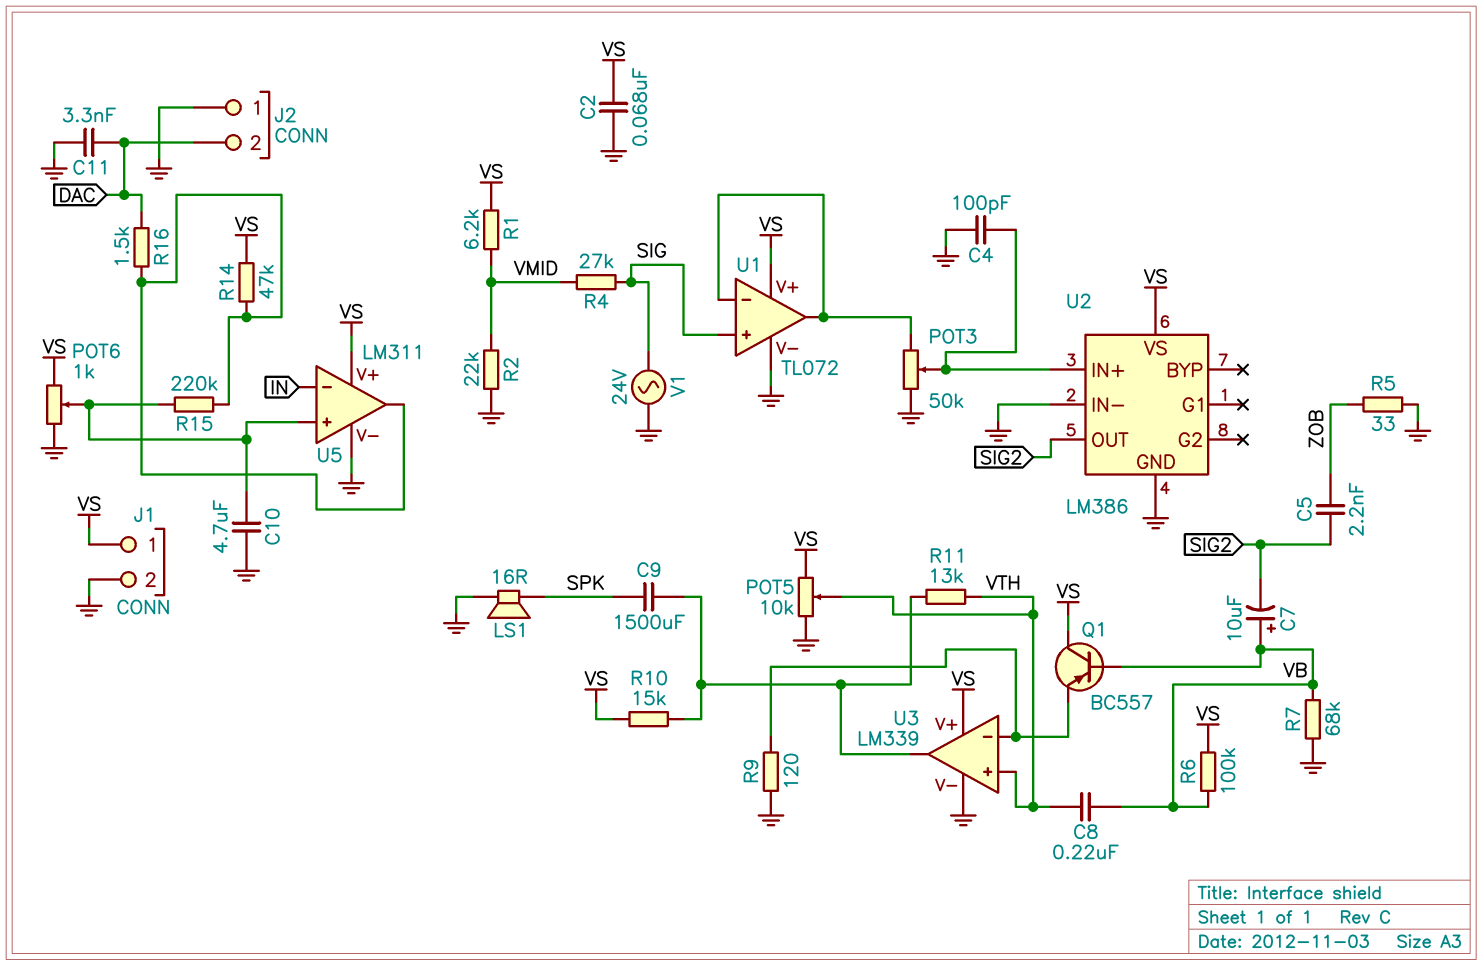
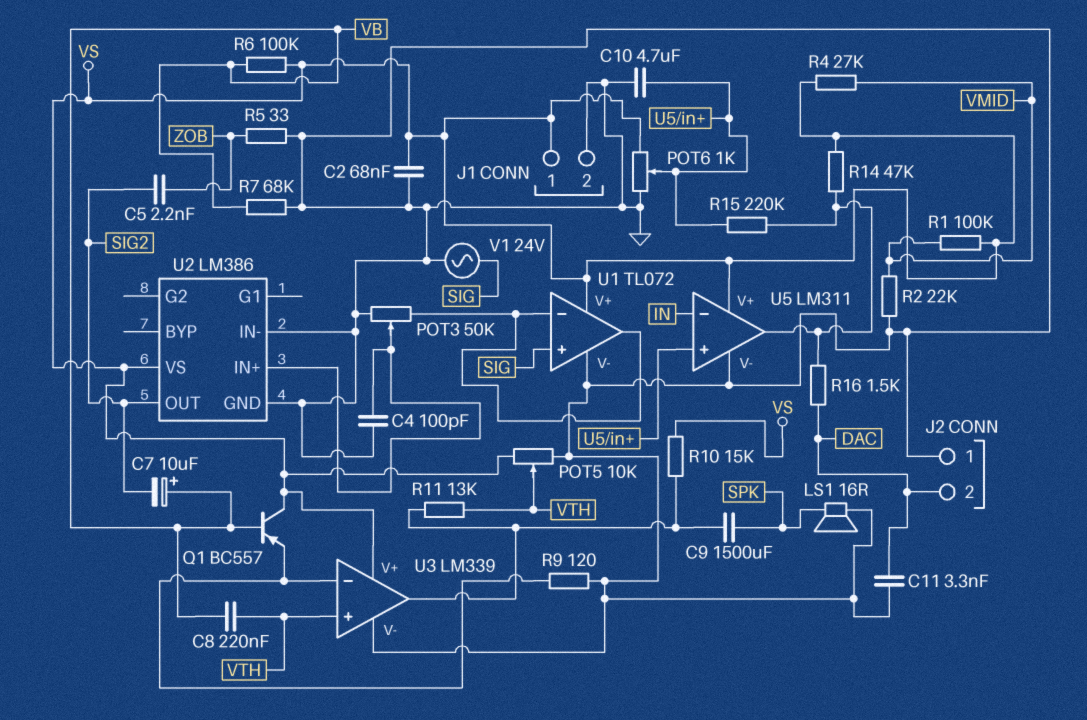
R1: 6.2k (VMID, VS) -> 100k (VMID, VS)
R4: 27k (SIG, VMID) -> 27k (VMID, VS)

